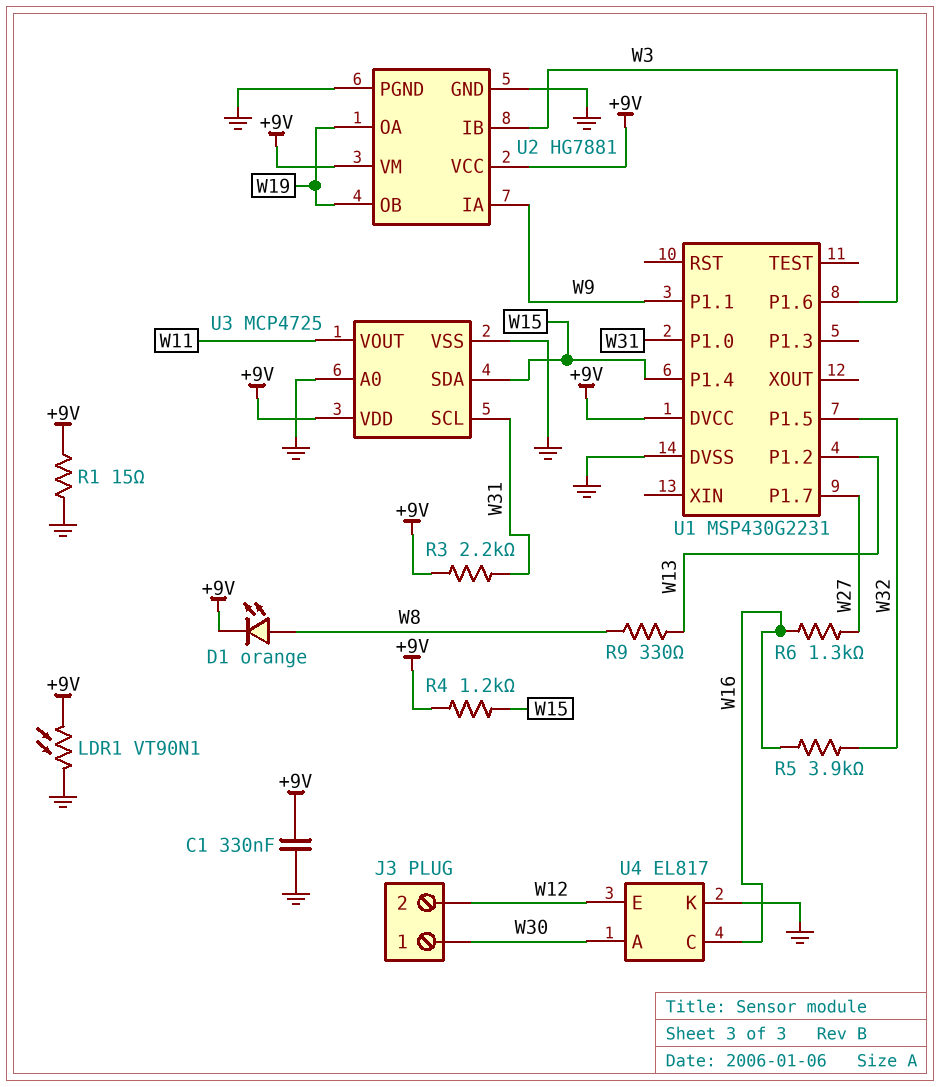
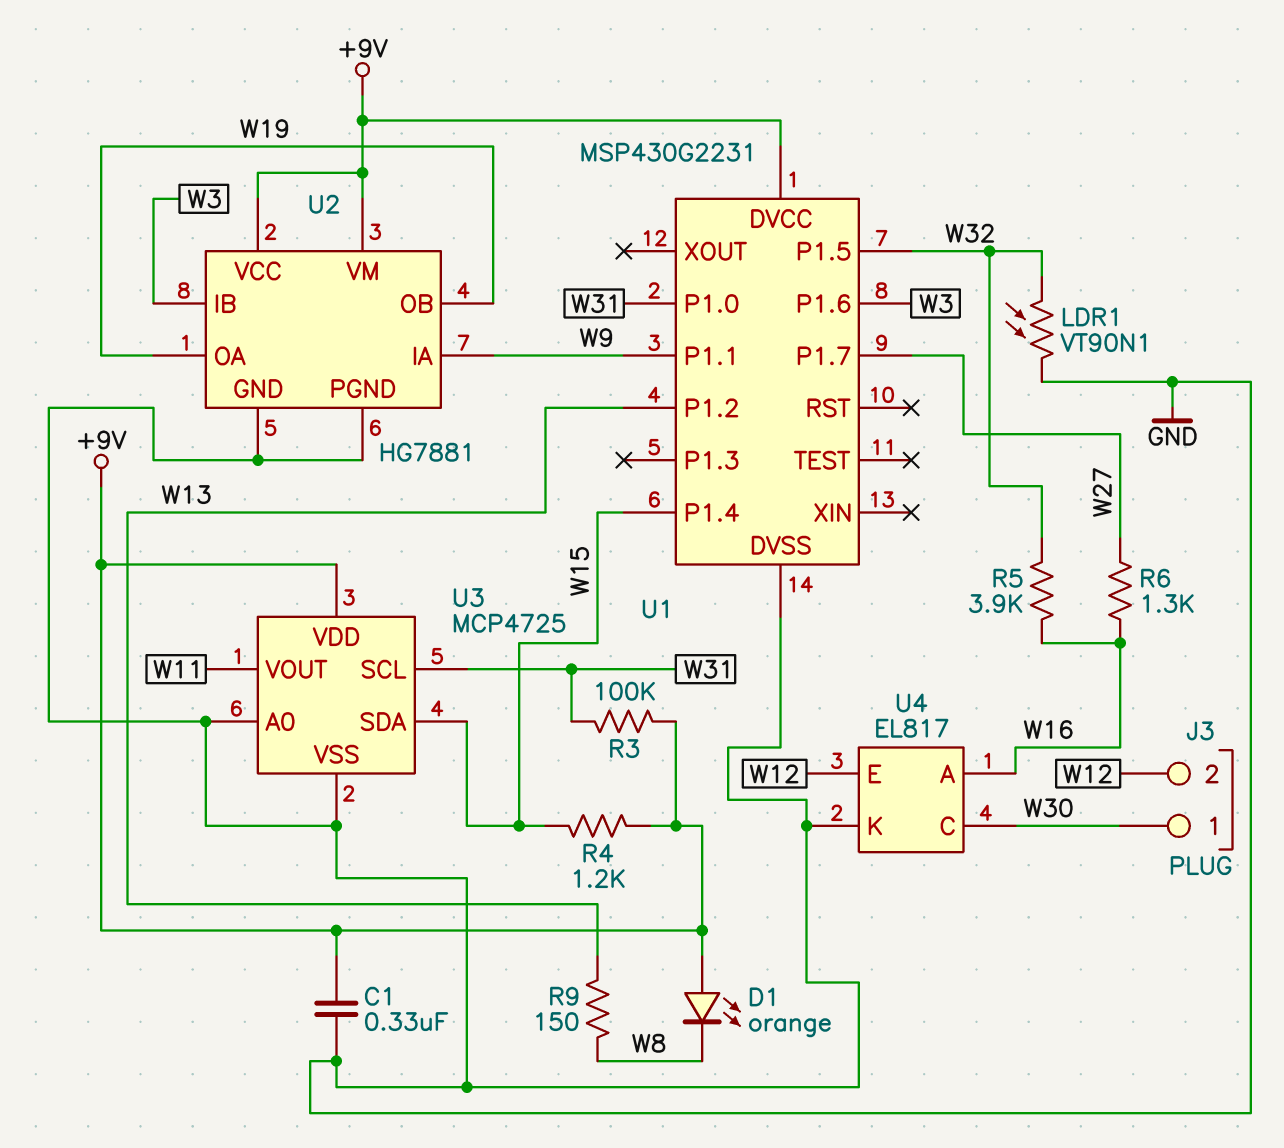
D1: LED orange (A W8, K +9V) -> LED orange (A +9V, K W8)
LDR1: VT90N1 (+9V, GND) -> VT90N1 (GND, W32)
R1: 15 (+9V, GND) -> none
R3: 2.2k (+9V, W31) -> 100k (+9V, W31)
R9: 330 (W8, W13) -> 150 (W8, W13)
U4 pin A: W30 -> W16
U4 pin C: W16 -> W30

